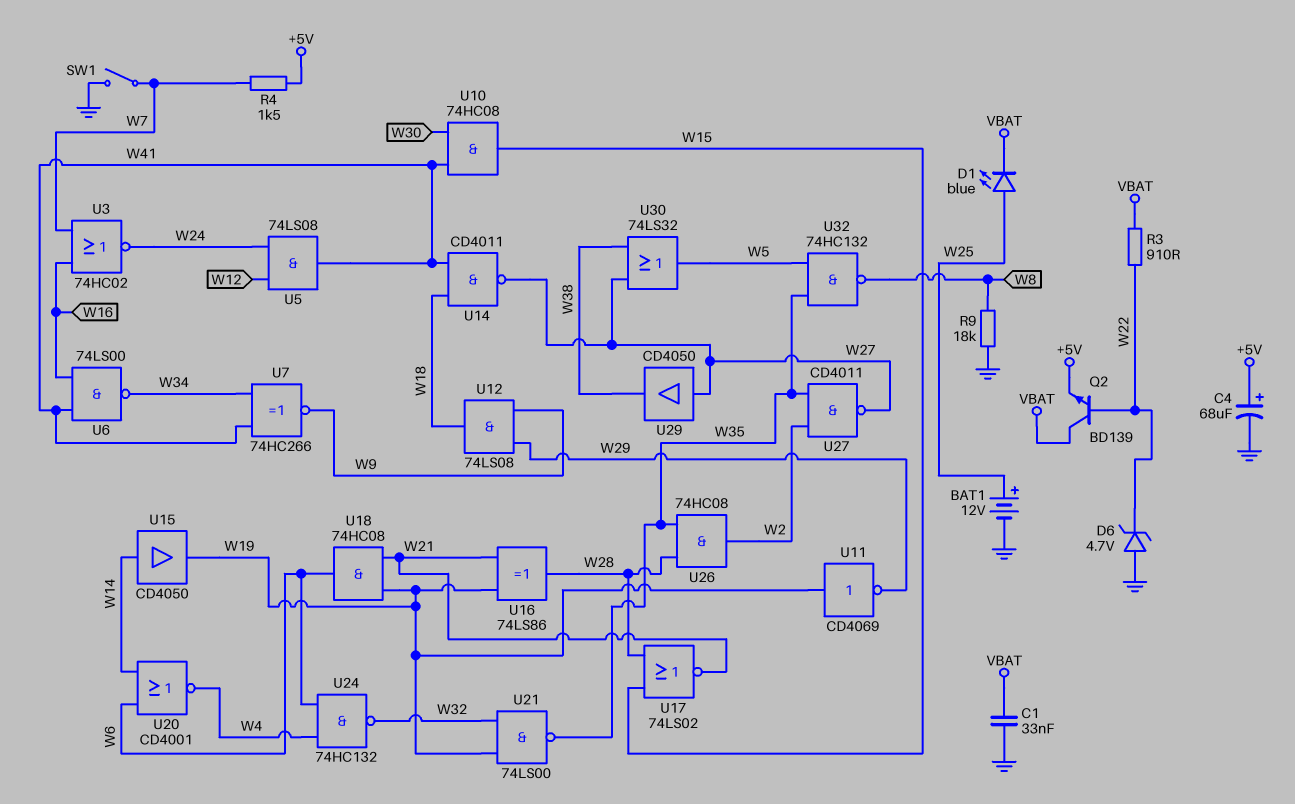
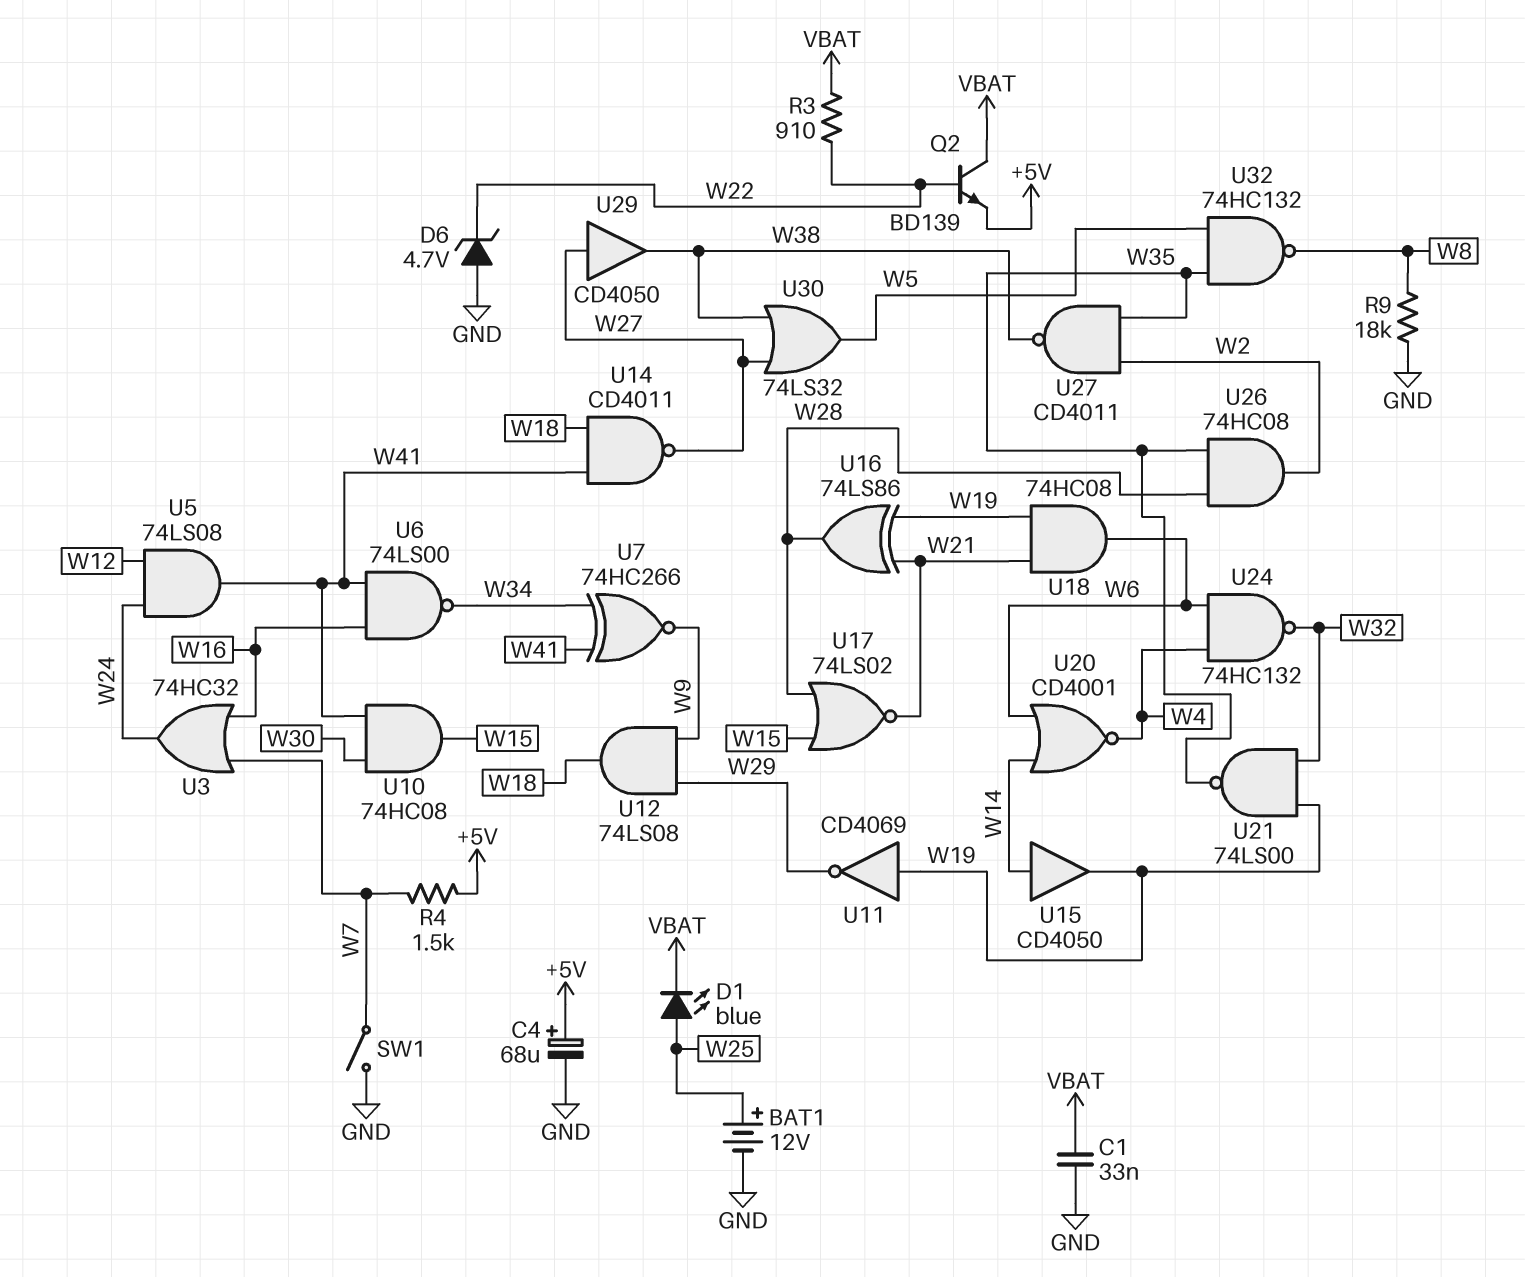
U3: NOR 74HC02 (in W7, in W16, out W24) -> OR 74HC32 (in W7, in W16, out W24)
U27: NAND CD4011 (in W2, in W35, out W27) -> NAND CD4011 (in W2, in W35, out W38)

